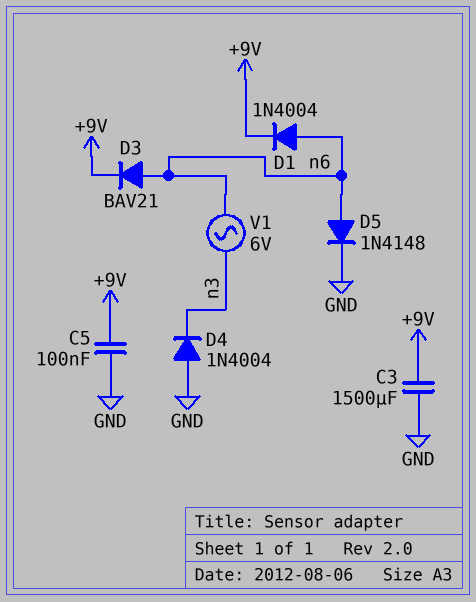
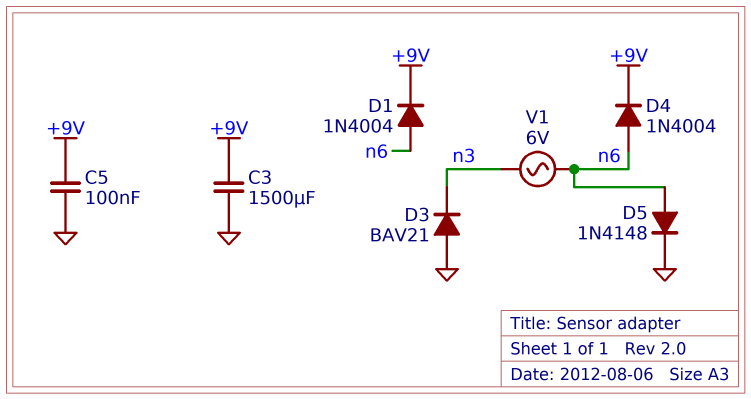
D3: diode BAV21 (A n6, K +9V) -> diode BAV21 (A GND, K n3)
D4: diode 1N4004 (A GND, K n3) -> diode 1N4004 (A n6, K +9V)

